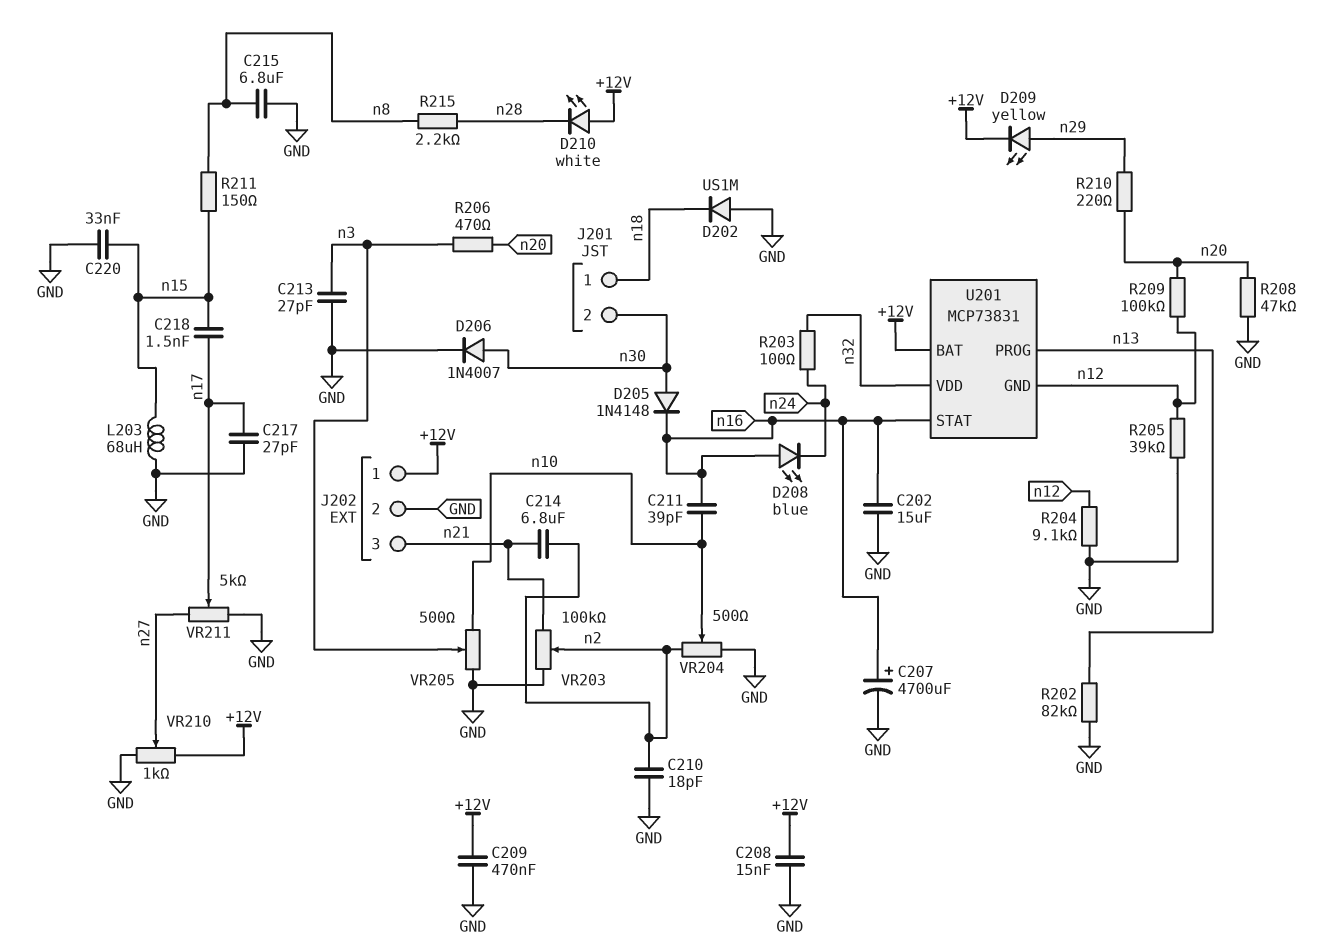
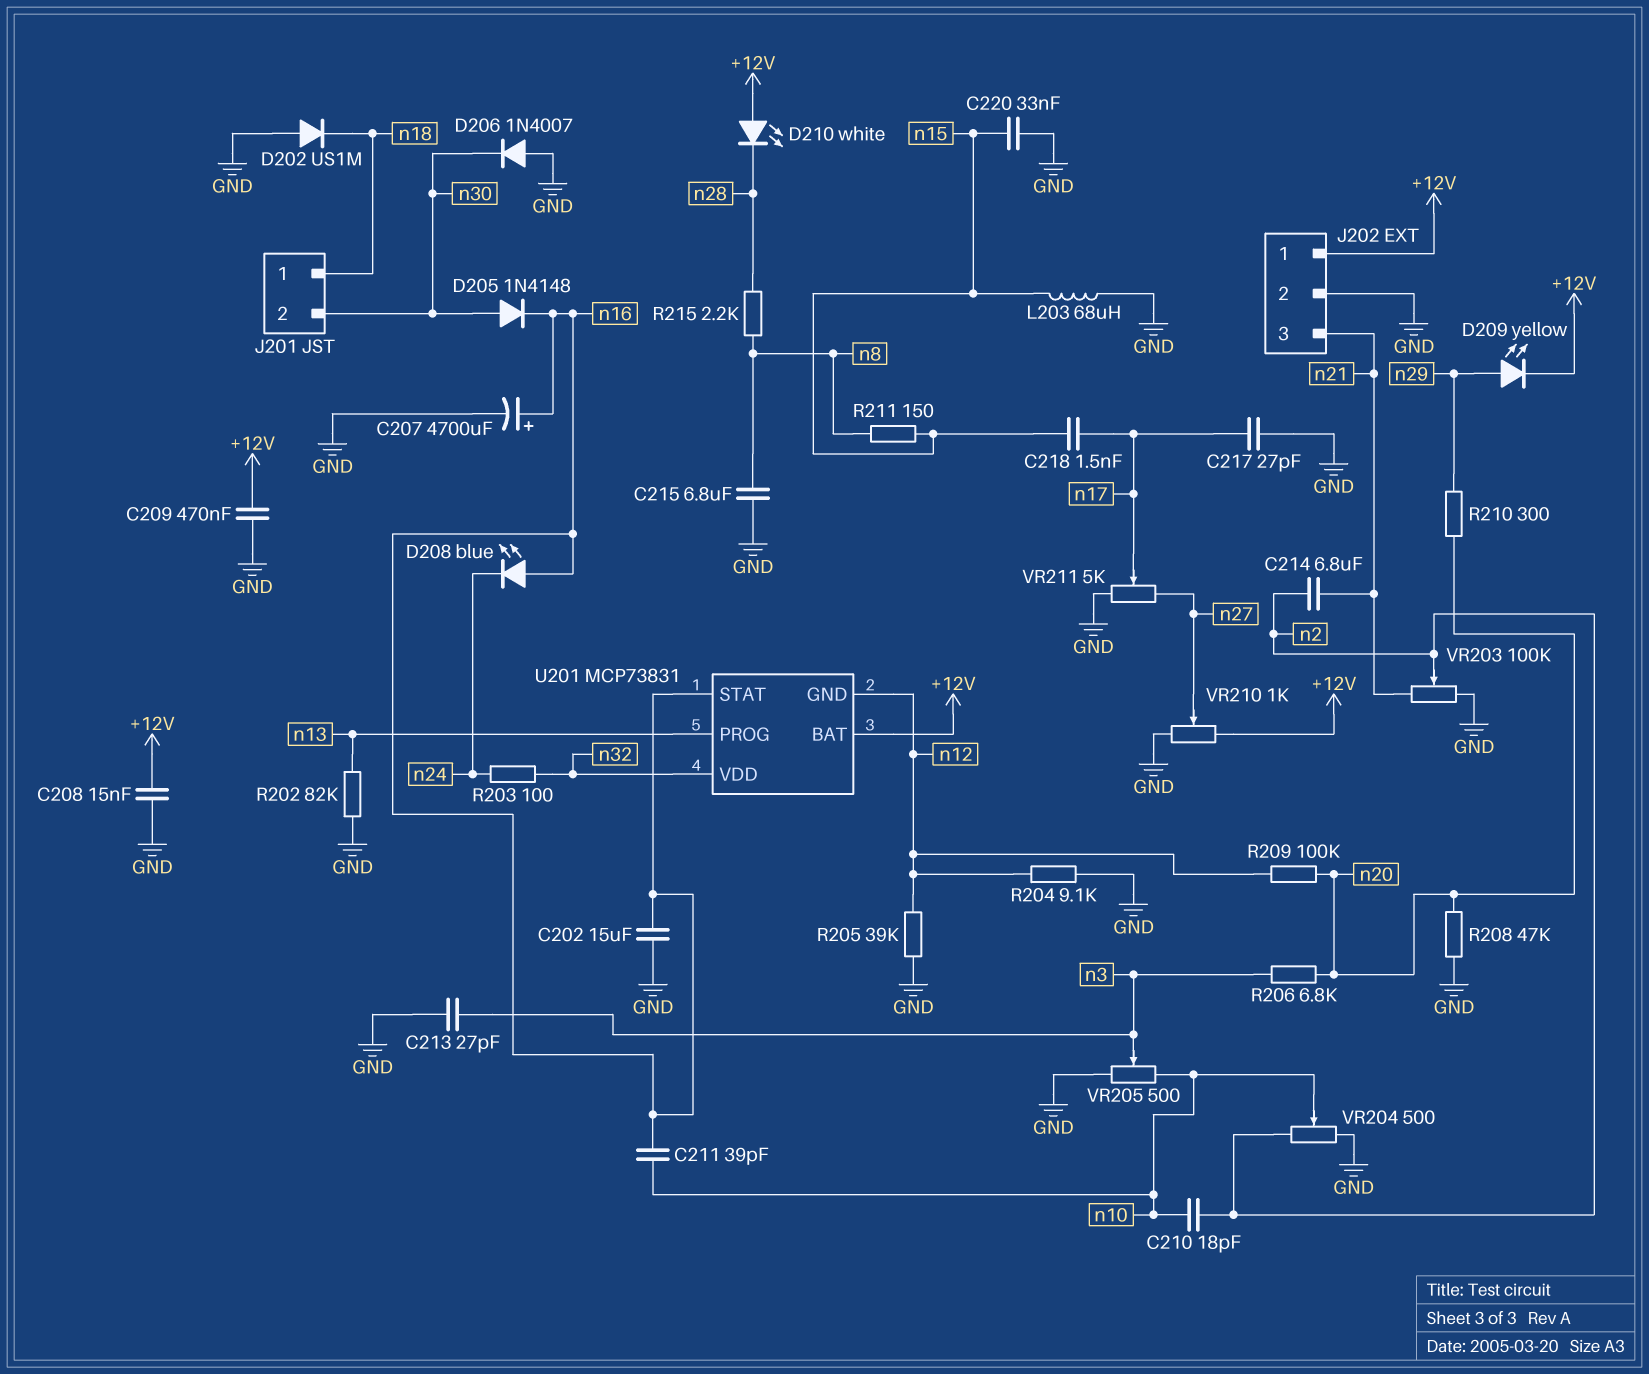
C210: 18pF (GND, n2) -> 18pF (n2, n10)
D206: diode 1N4007 (A n30, K GND) -> diode 1N4007 (A GND, K n30)
R206: 470 (n3, n20) -> 6.8k (n3, n20)
R210: 220 (n20, n29) -> 300 (n20, n29)

